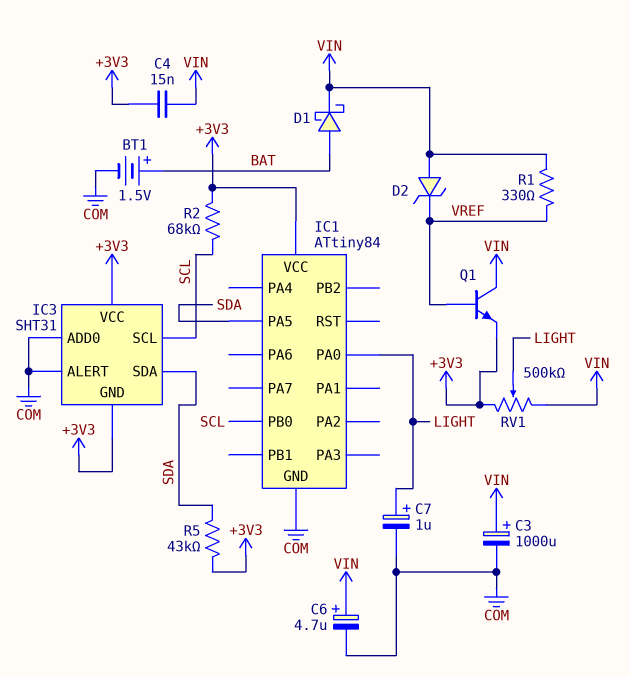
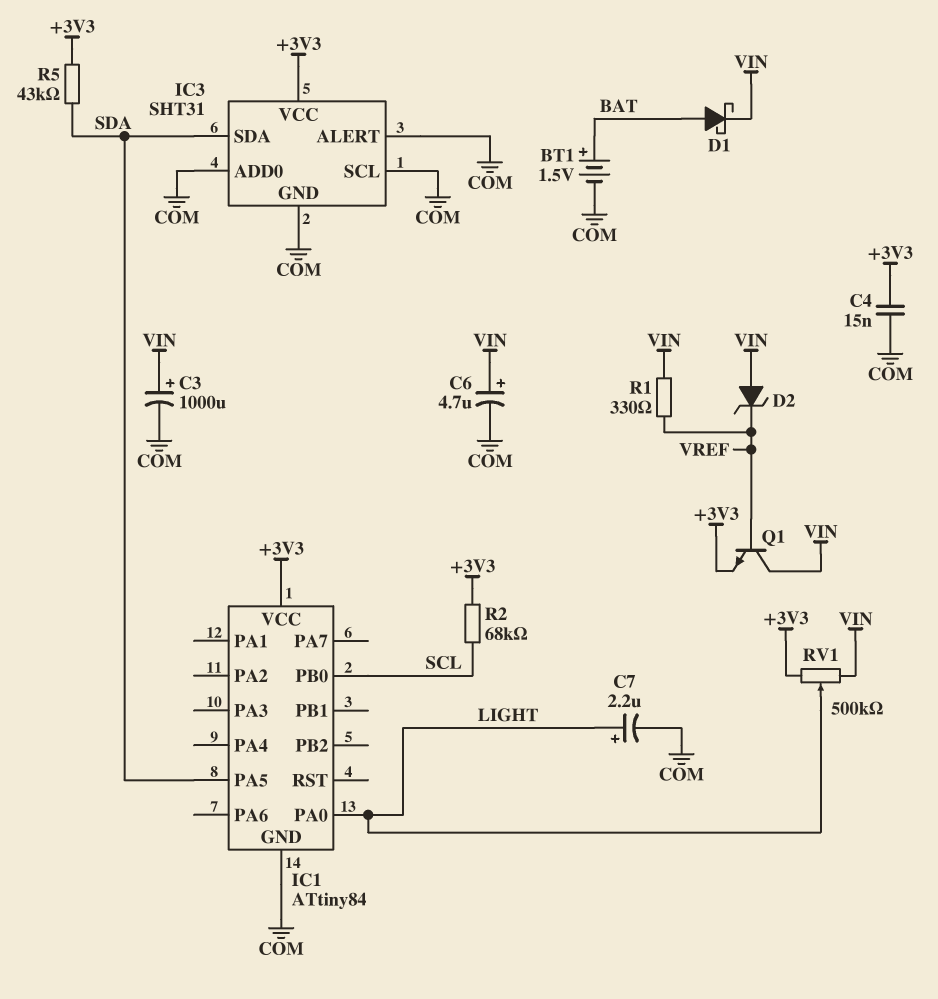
C4: 15nF (+3V3, VIN) -> 15nF (+3V3, COM)
C7: 1uF (plus LIGHT, minus COM) -> 2.2uF (plus LIGHT, minus COM)
IC3 pin GND: +3V3 -> COM
IC3 pin SCL: SCL -> COM

